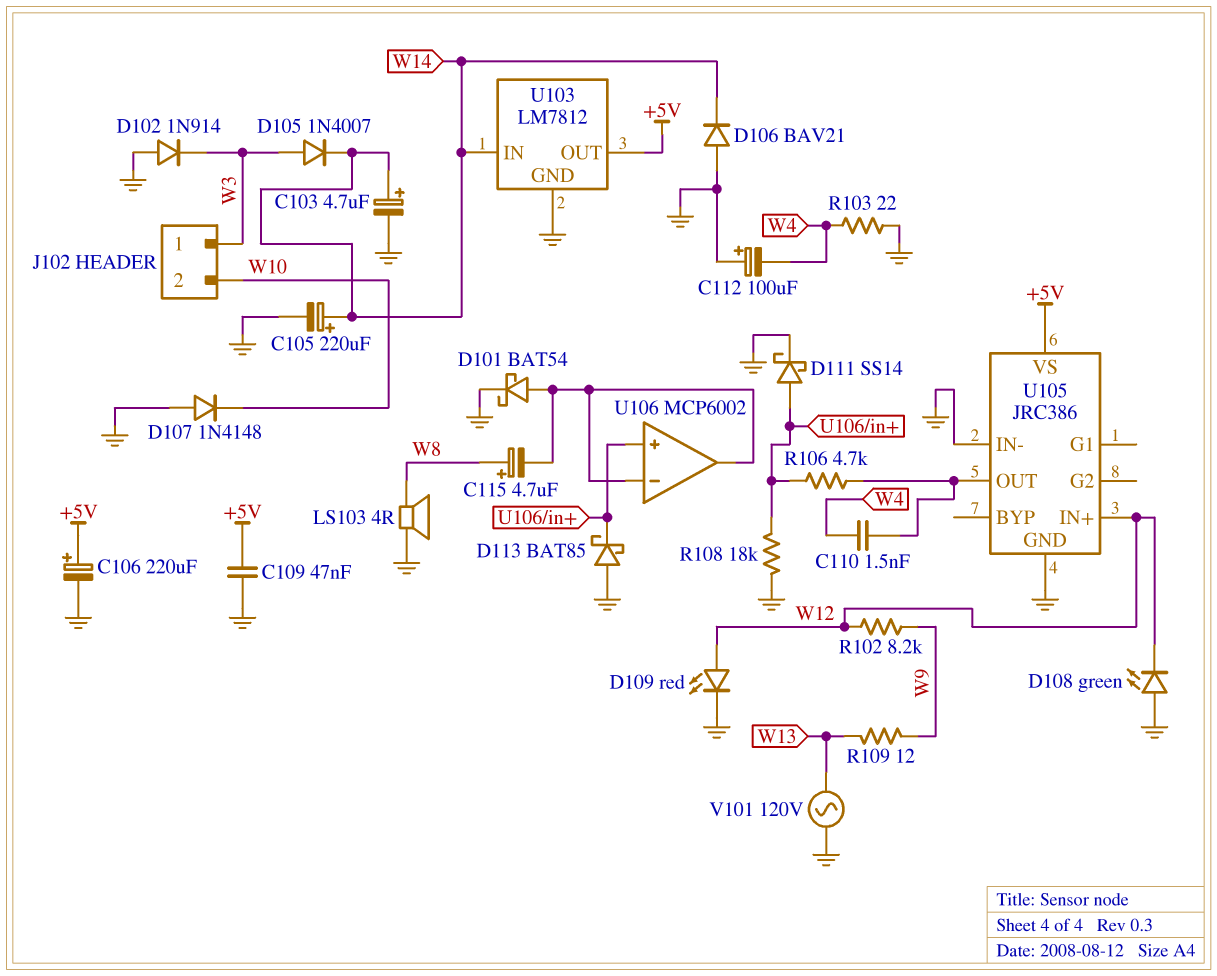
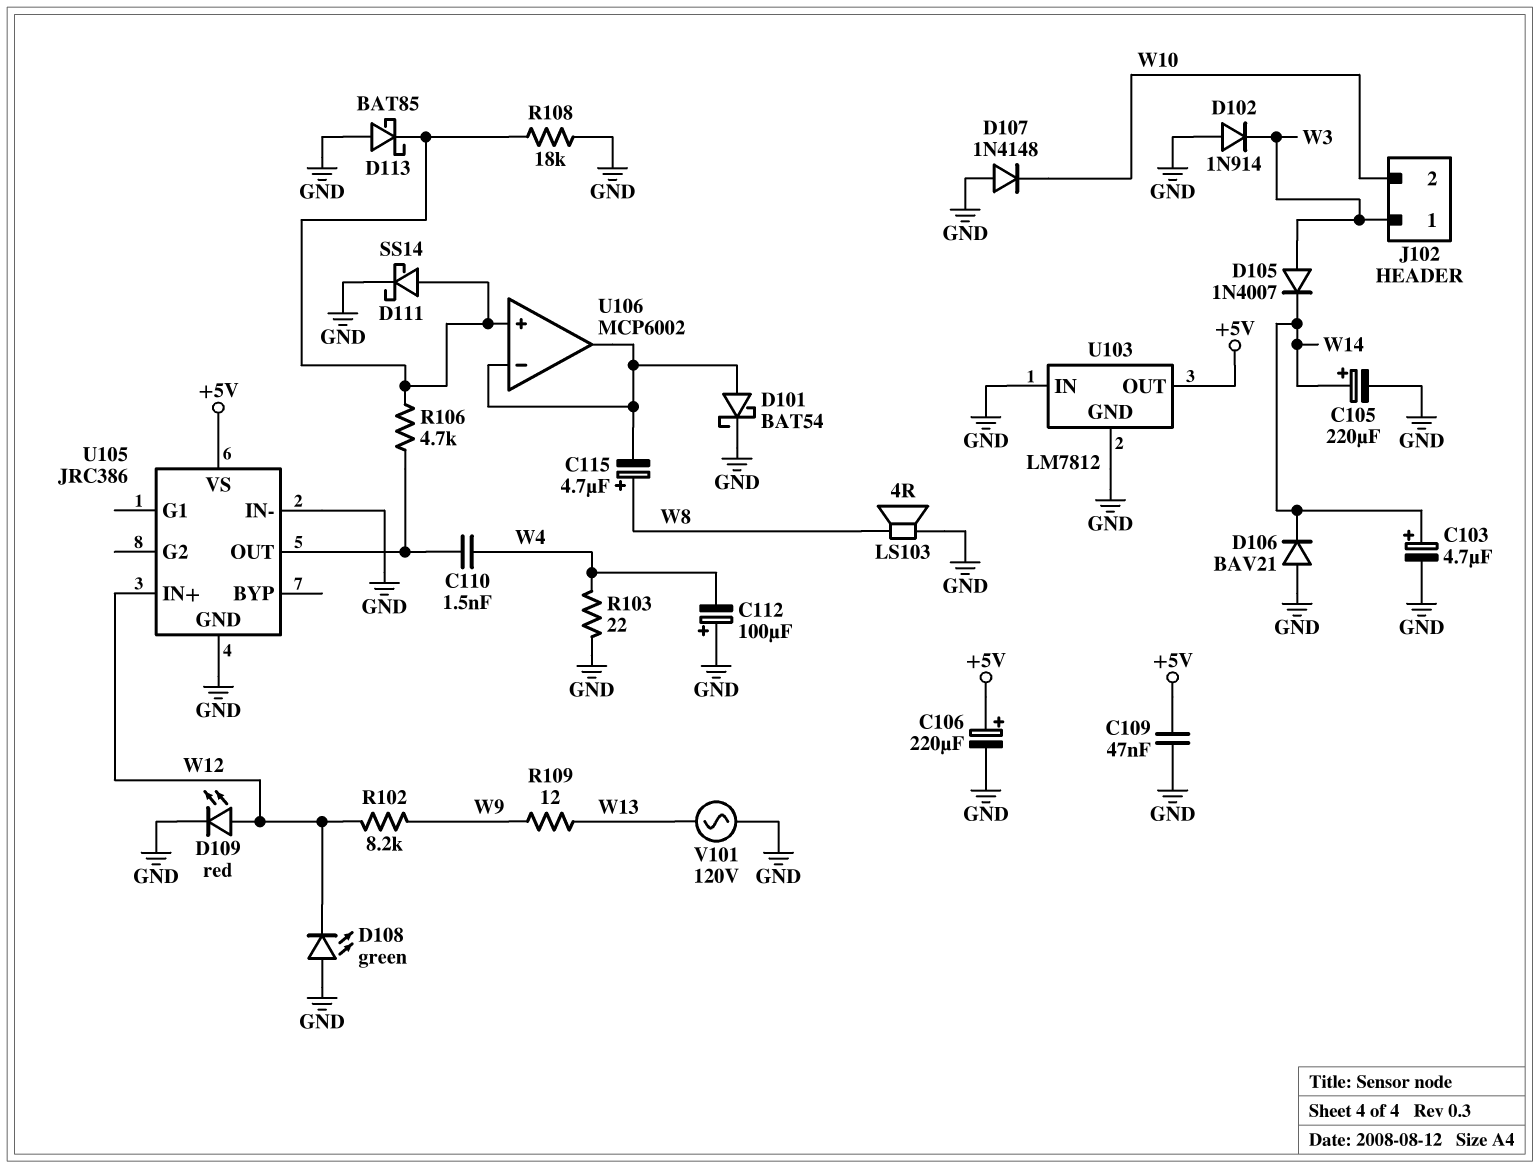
U103 pin IN: W14 -> GND

